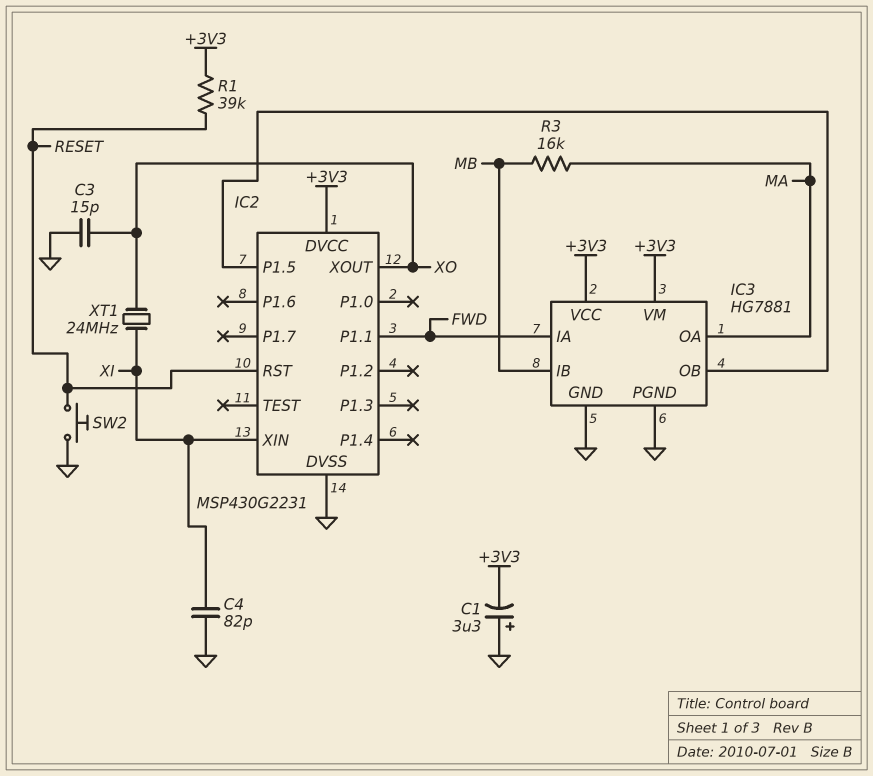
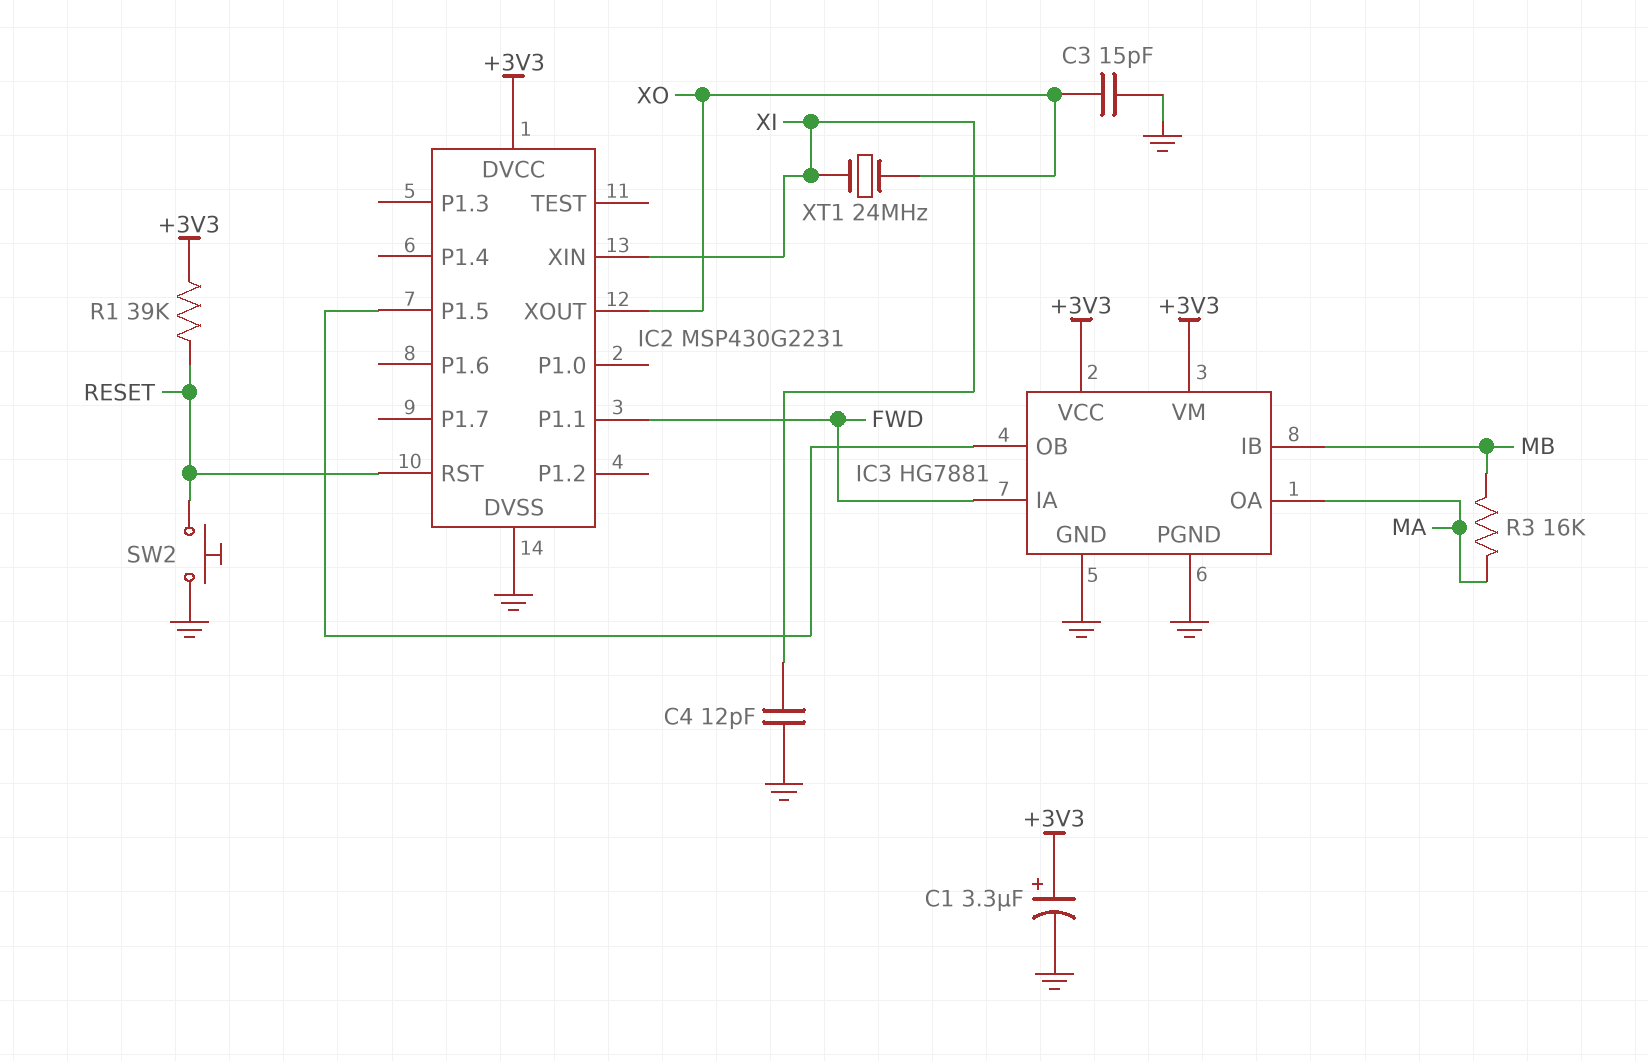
C1: 3.3uF (plus GND, minus +3V3) -> 3.3uF (plus +3V3, minus GND)
C4: 82pF (GND, XI) -> 12pF (GND, XI)

